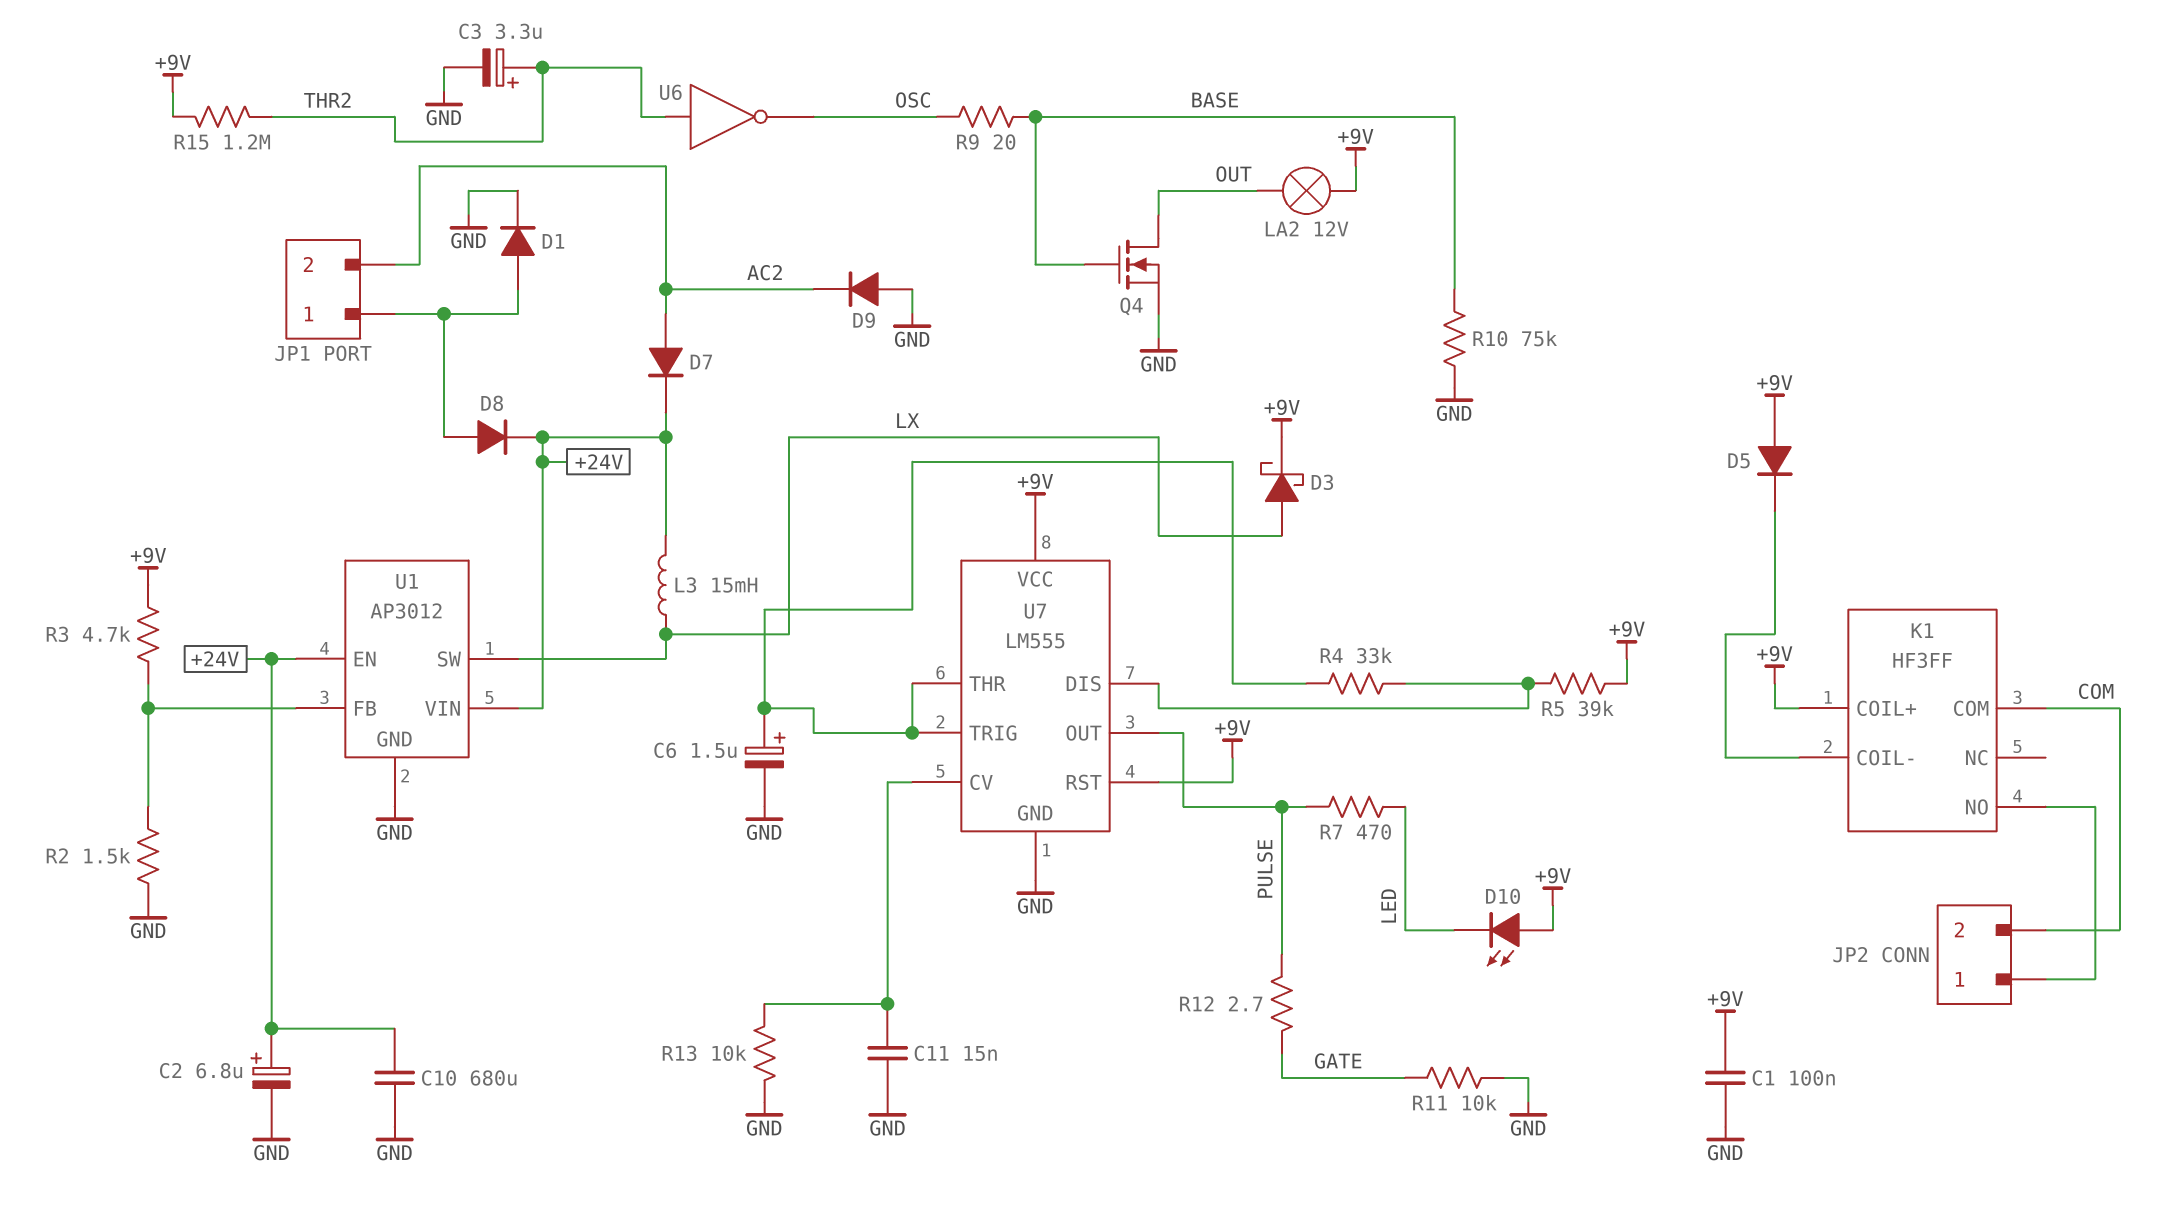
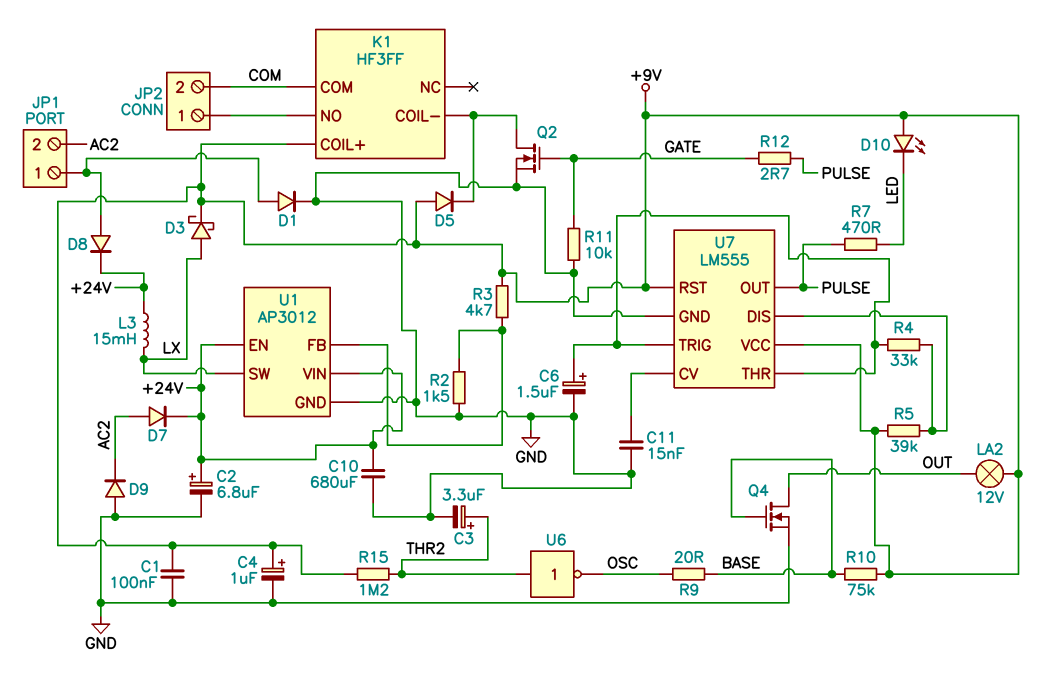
C4: none -> 1uF (plus +9V, minus GND)
Q2: none -> NMOS (G GATE, D K1/COIL-, S GND)
R10: 75k (BASE, GND) -> 75k (+9V, BASE)
R13: 10k (GND, U7/CV) -> none

